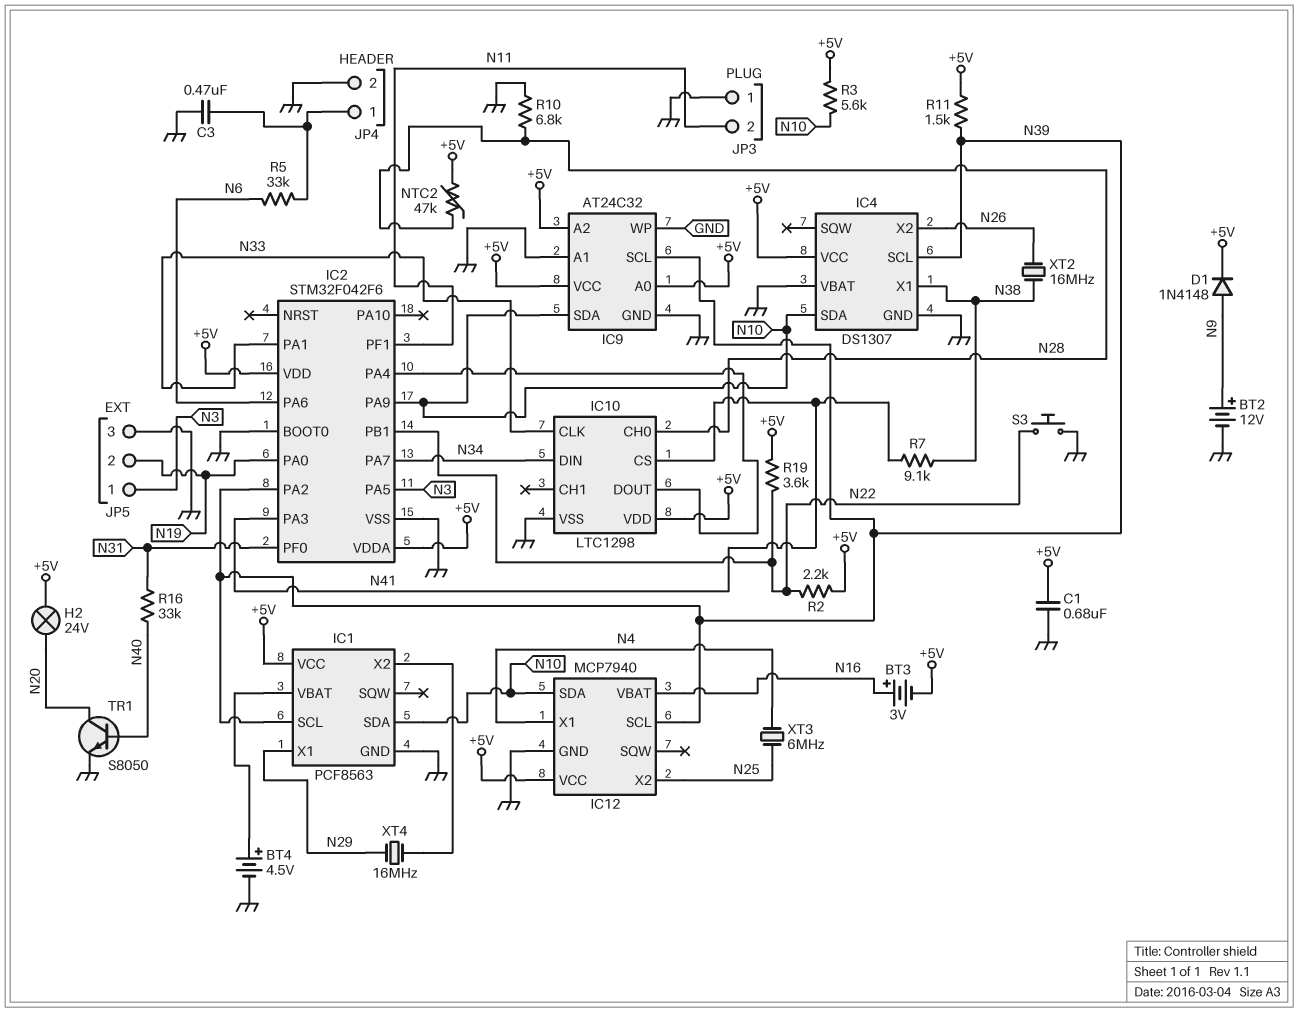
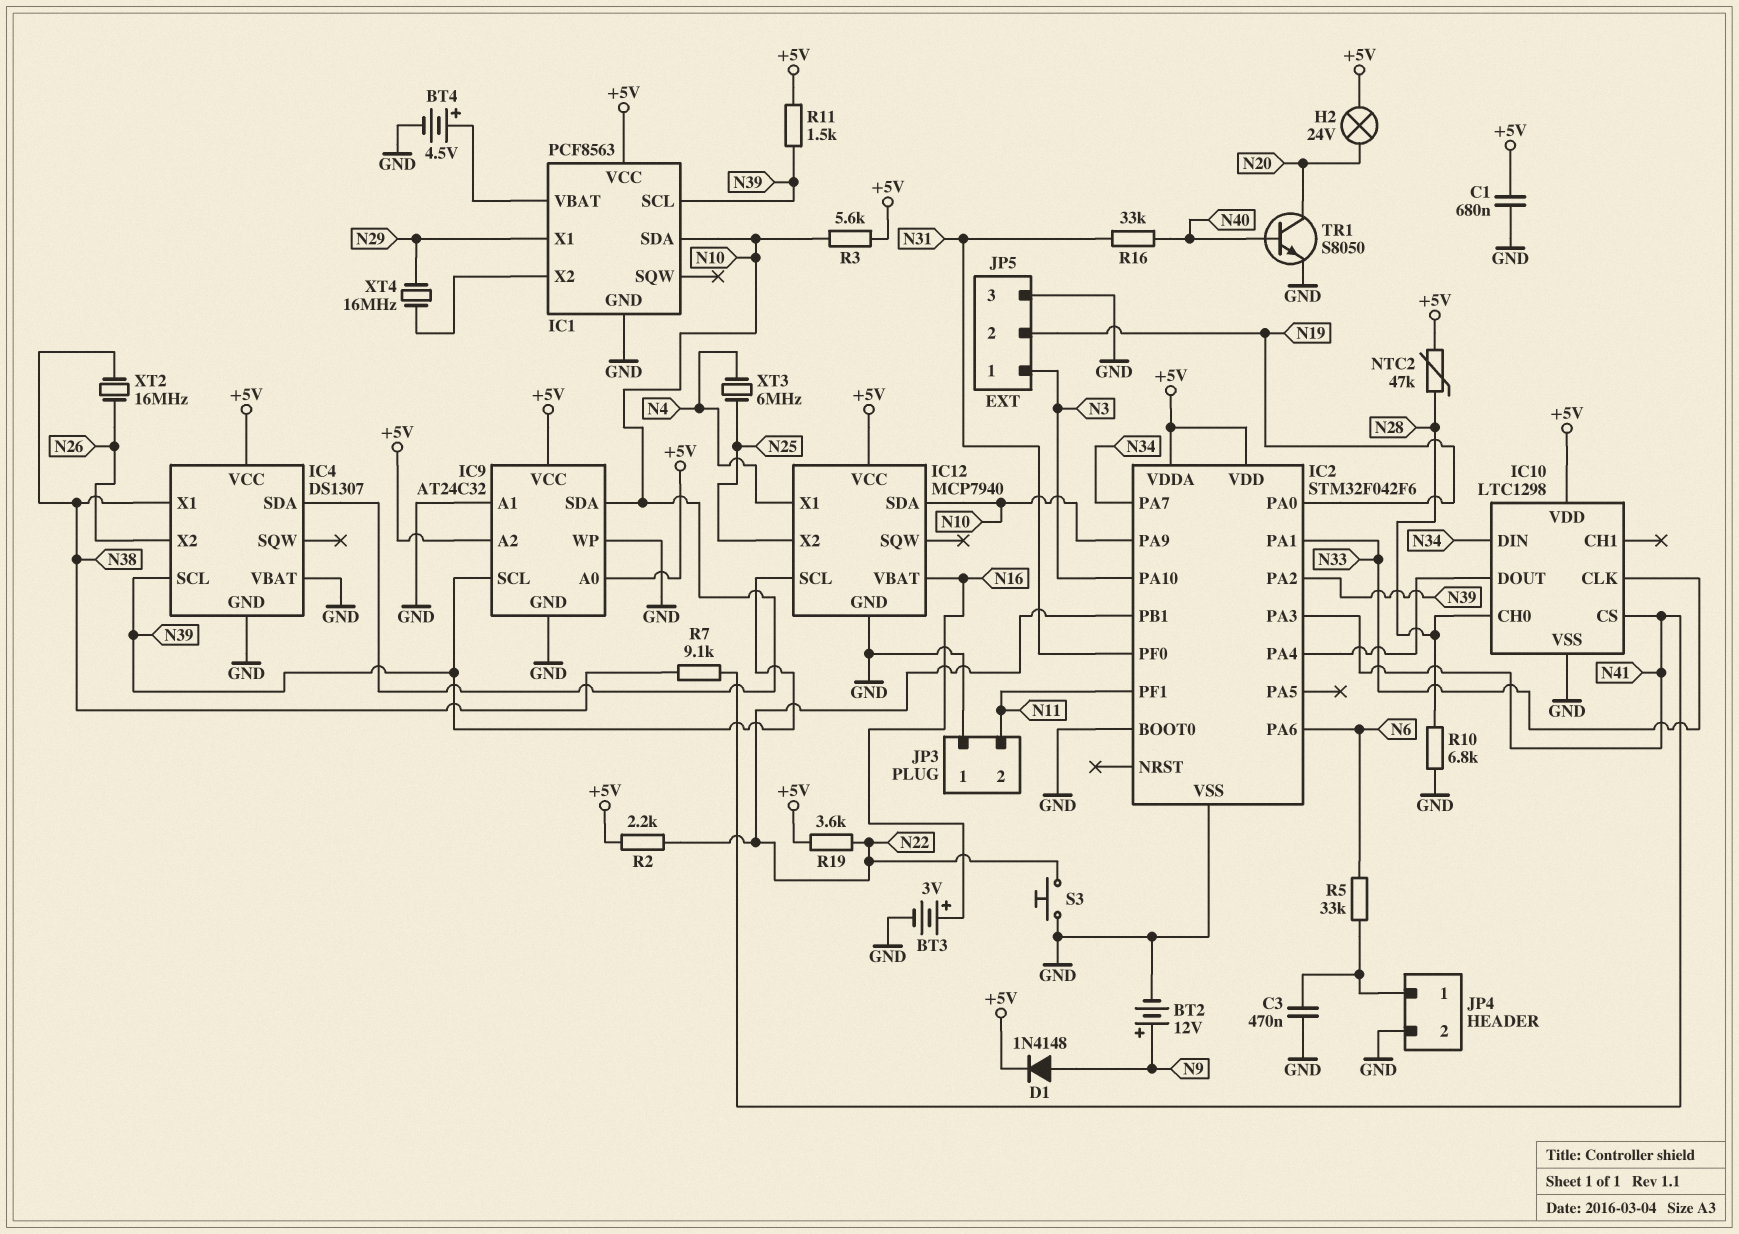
BT3: 3V (plus N16, minus +5V) -> 3V (plus N16, minus GND)
IC2 pin PA5: N3 -> none
IC2 pin PA10: none -> N3

